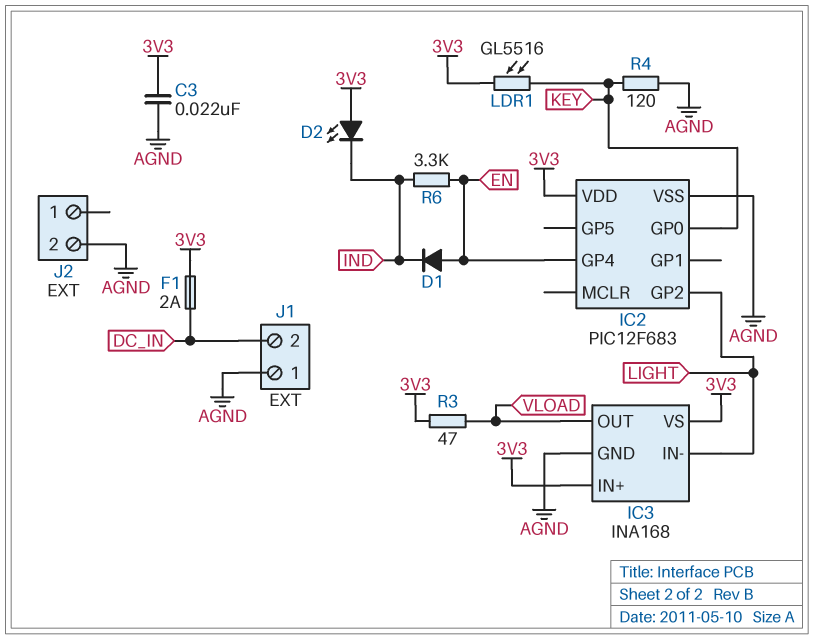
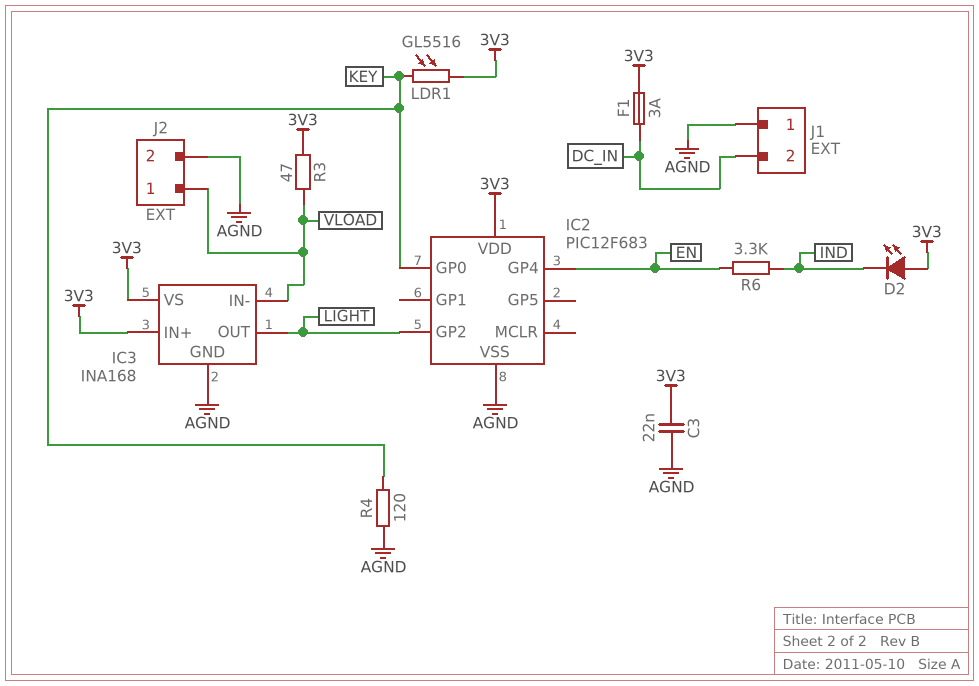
D1: diode (A EN, K IND) -> none
F1: 2A (3V3, DC_IN) -> 3A (3V3, DC_IN)
IC3 pin IN-: LIGHT -> VLOAD
IC3 pin OUT: VLOAD -> LIGHT
J2 pin 1: none -> VLOAD

